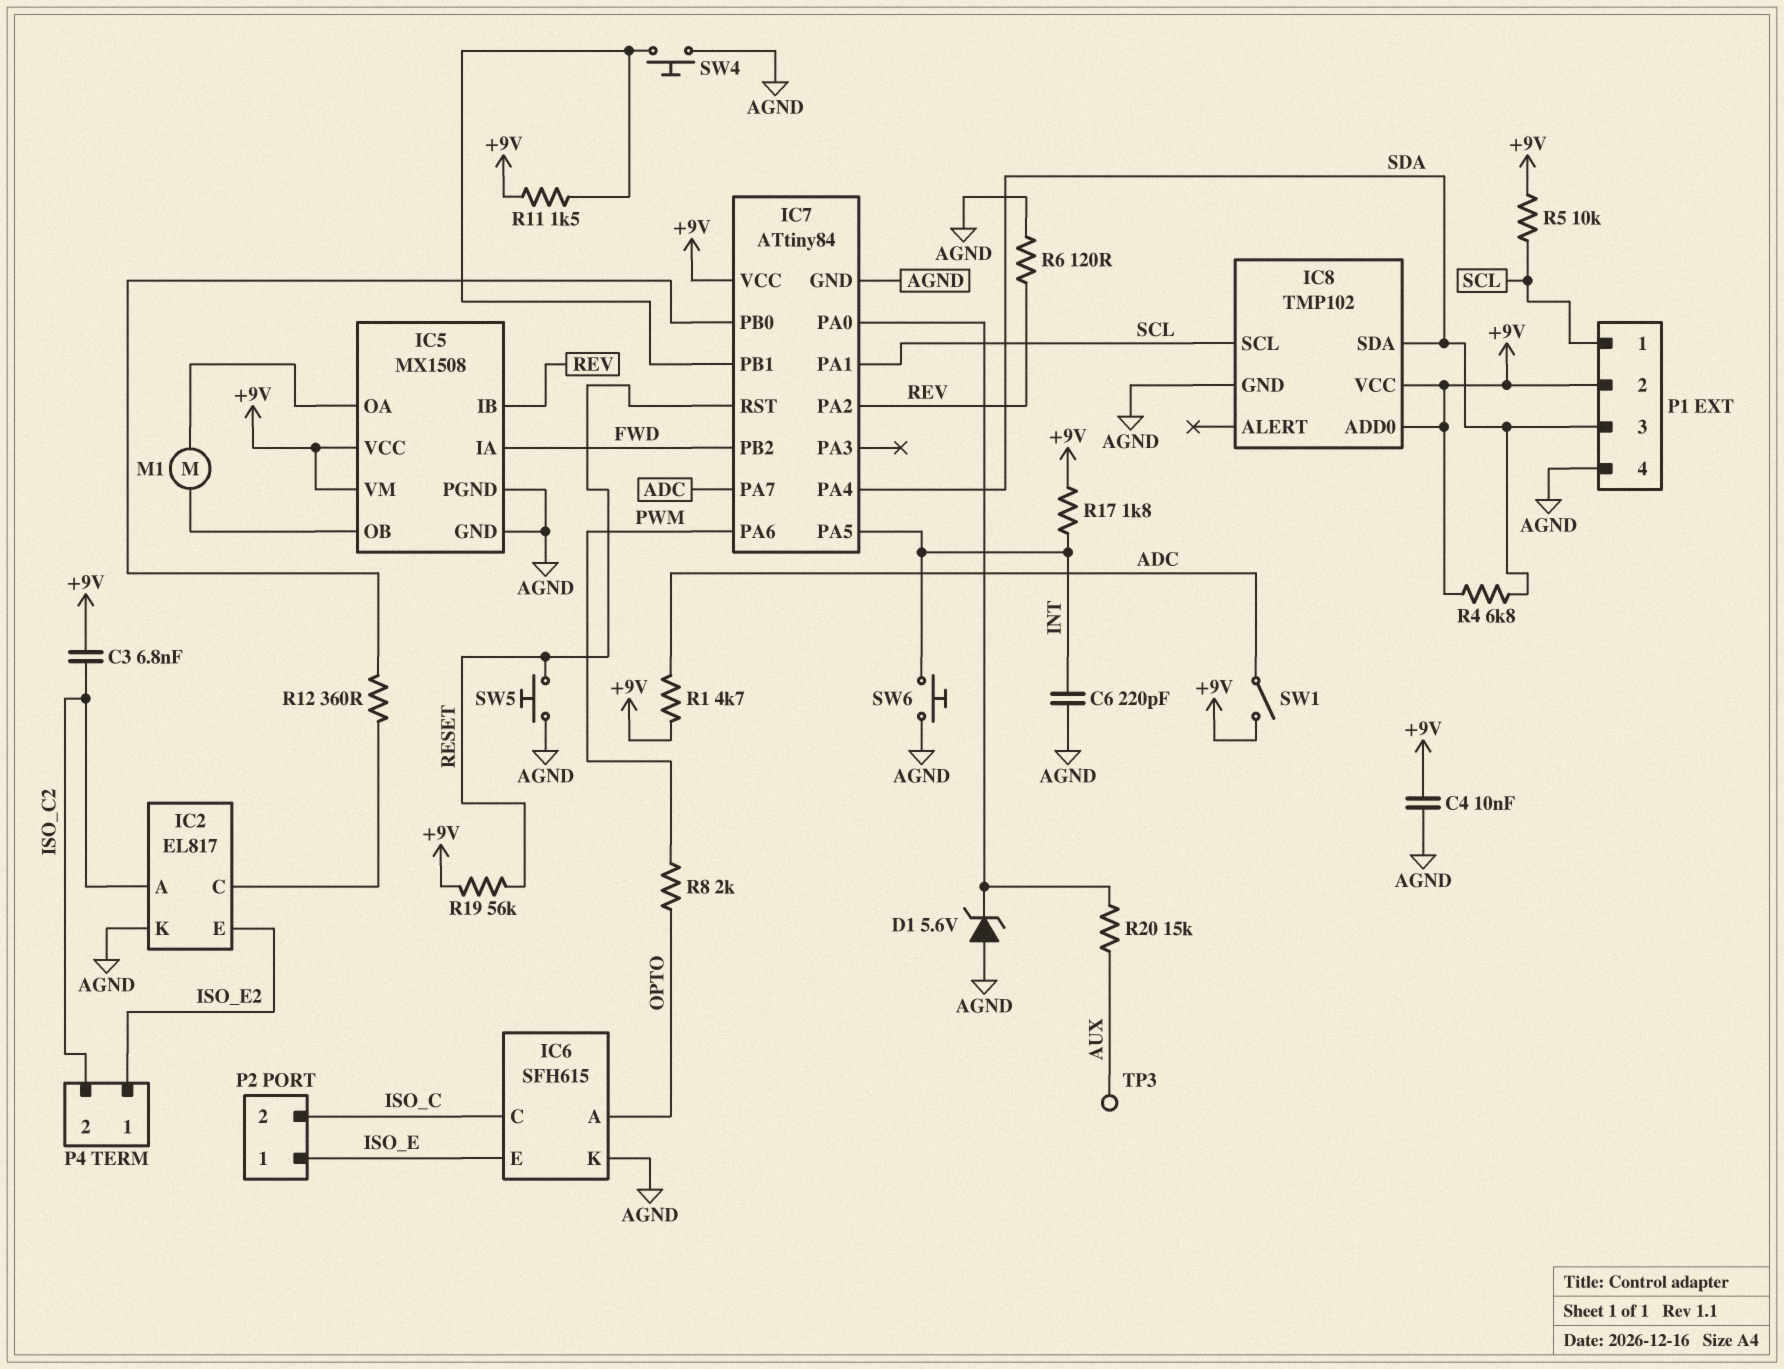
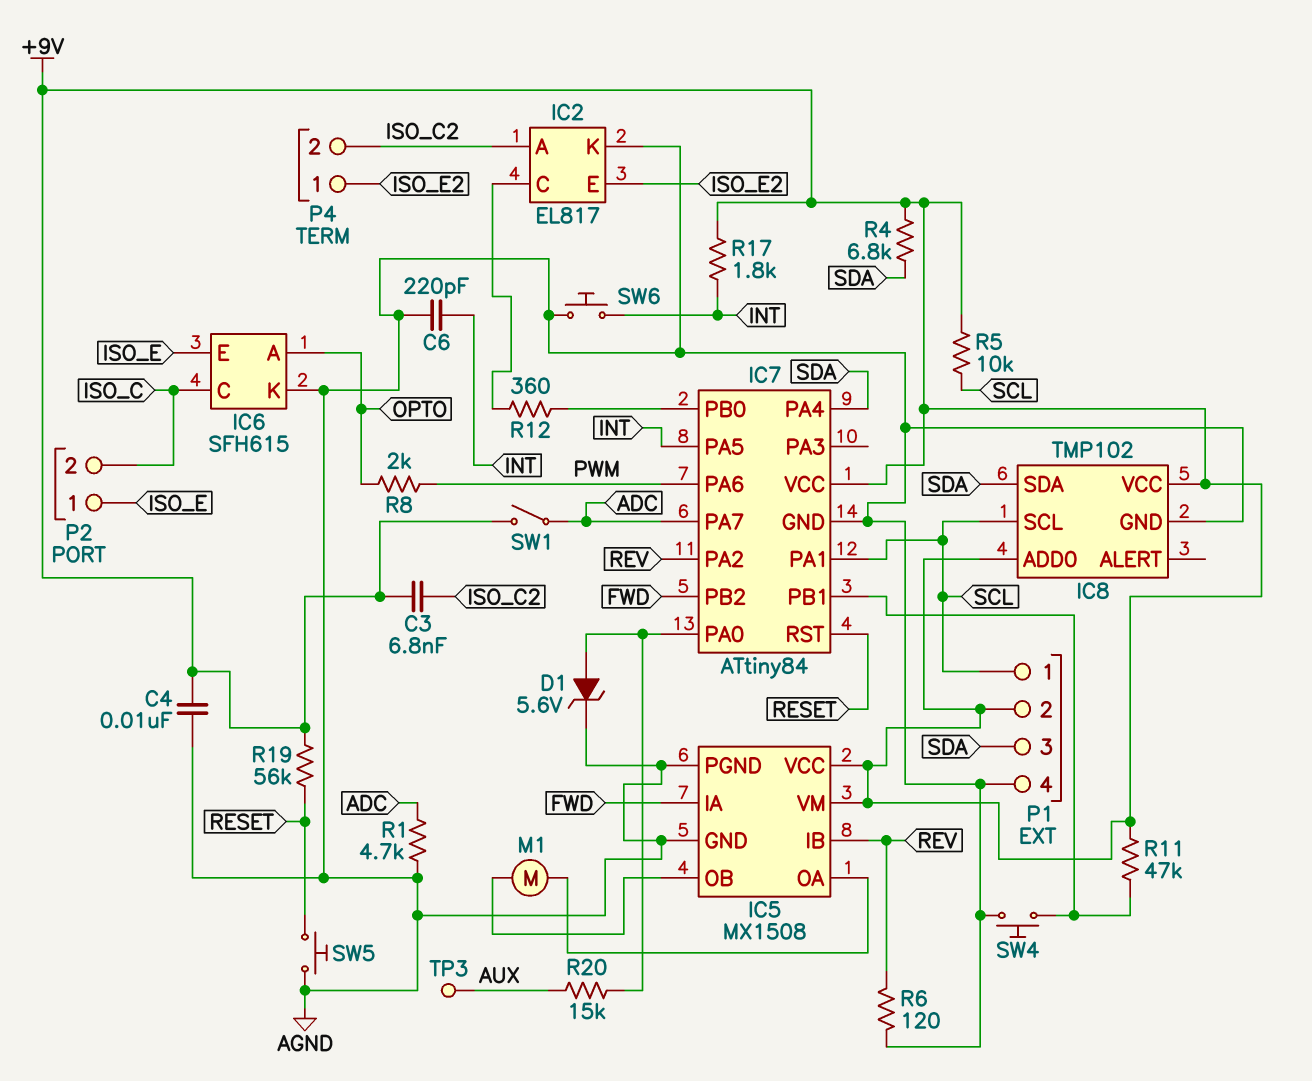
D1: zener 5.6V (A AGND, K IC7/PA0) -> zener 5.6V (A IC7/PA0, K AGND)
R1: 4.7k (+9V, ADC) -> 4.7k (ADC, AGND)
R11: 1.5k (+9V, IC7/PB1) -> 47k (+9V, IC7/PB1)

